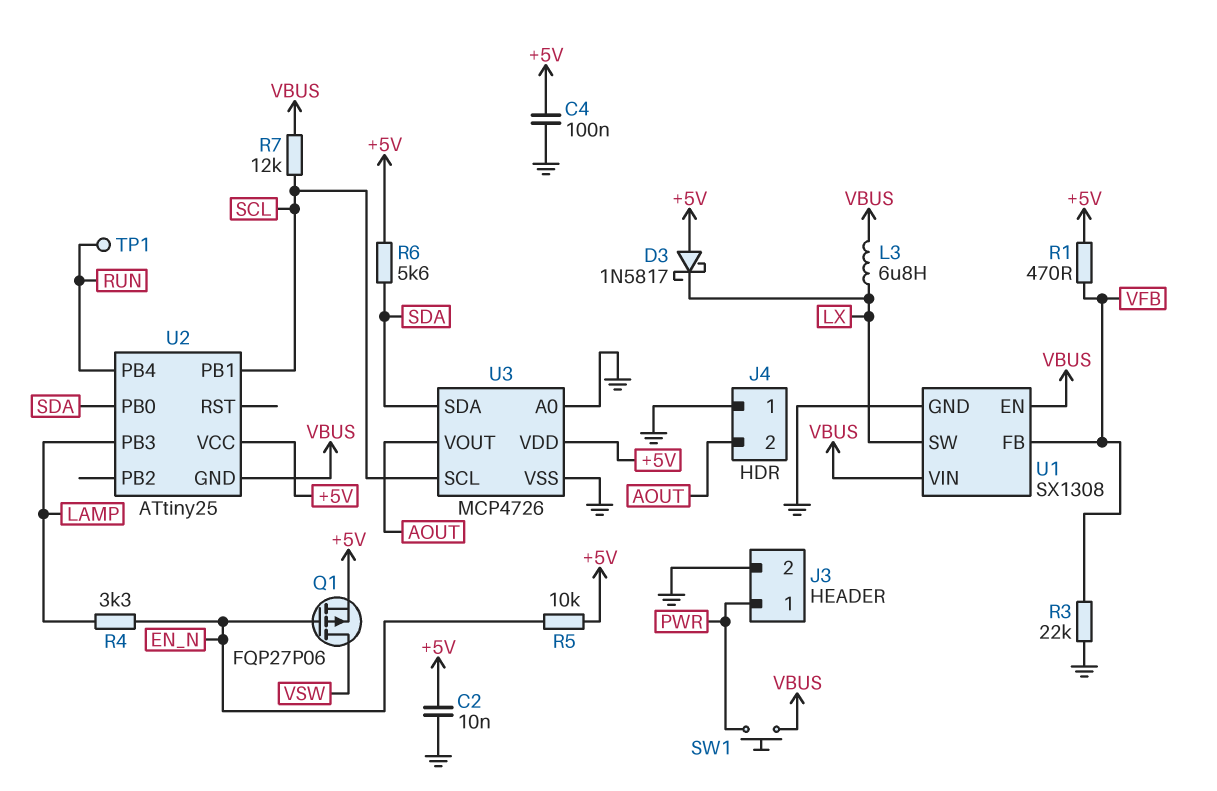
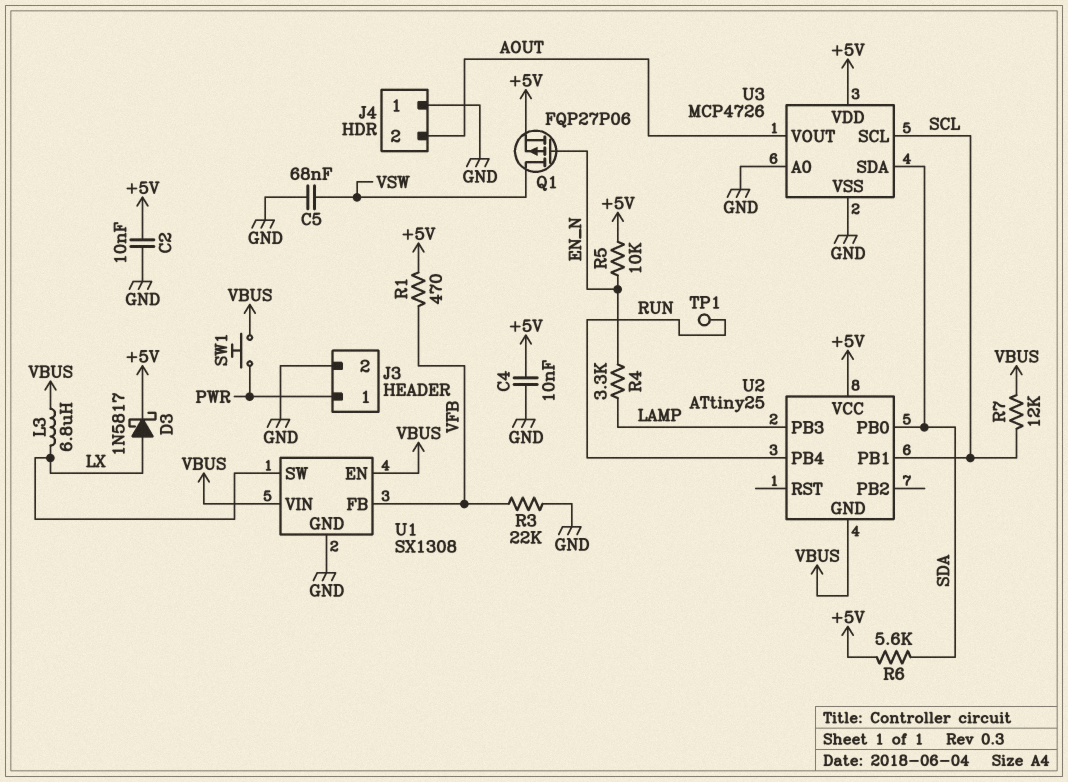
C4: 100nF (+5V, GND) -> 10nF (+5V, GND)
C5: none -> 68nF (GND, VSW)
D3: schottky 1N5817 (A +5V, K LX) -> schottky 1N5817 (A LX, K +5V)

